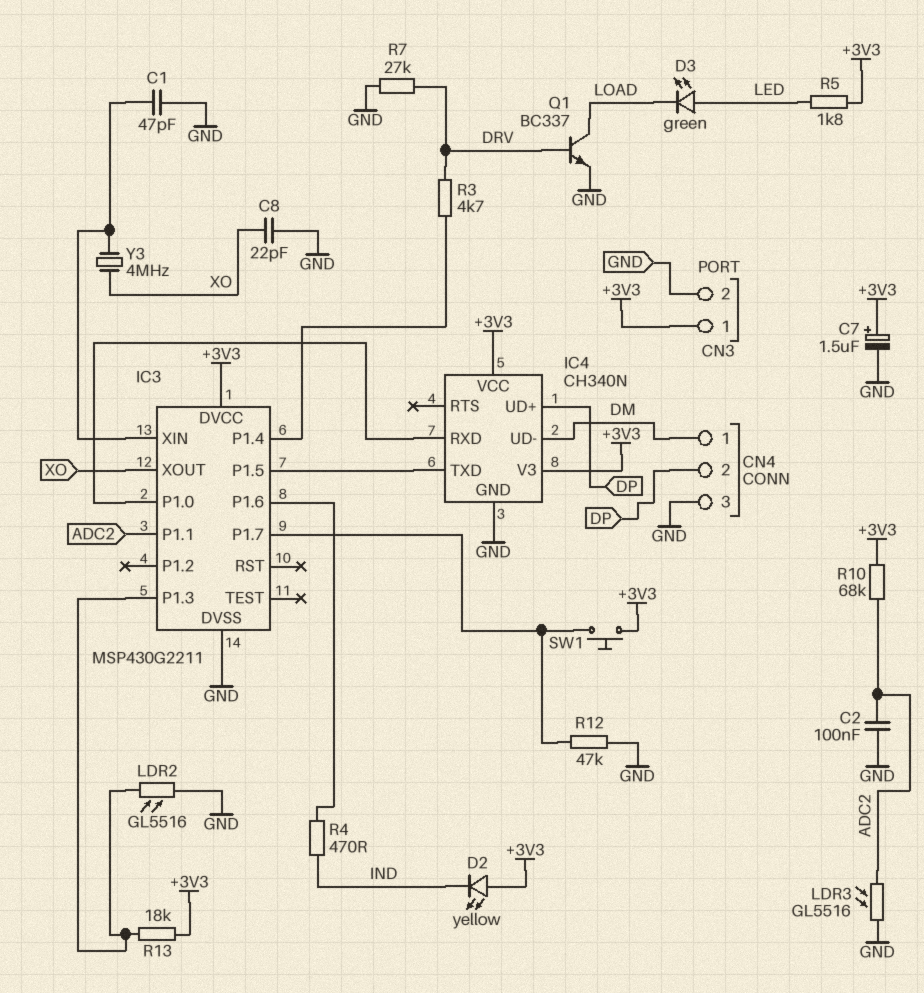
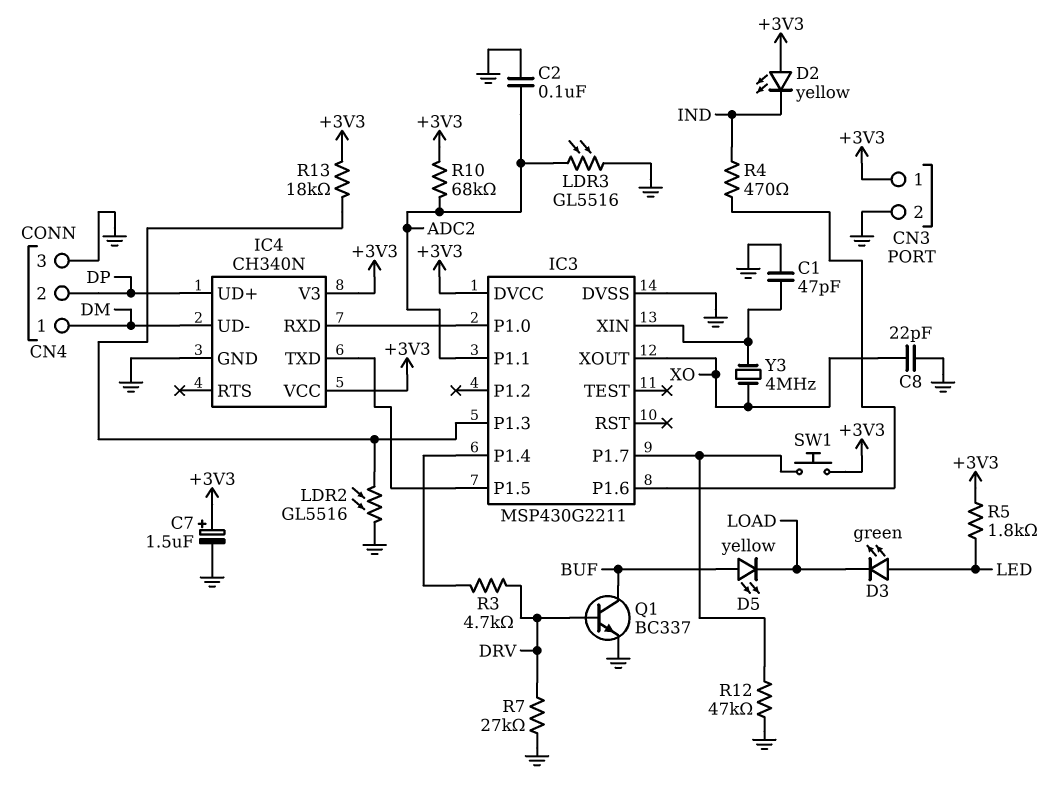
D5: none -> LED yellow (A BUF, K LOAD)
Q1: NPN BC337 (B DRV, C LOAD, E GND) -> NPN BC337 (B DRV, C BUF, E GND)

